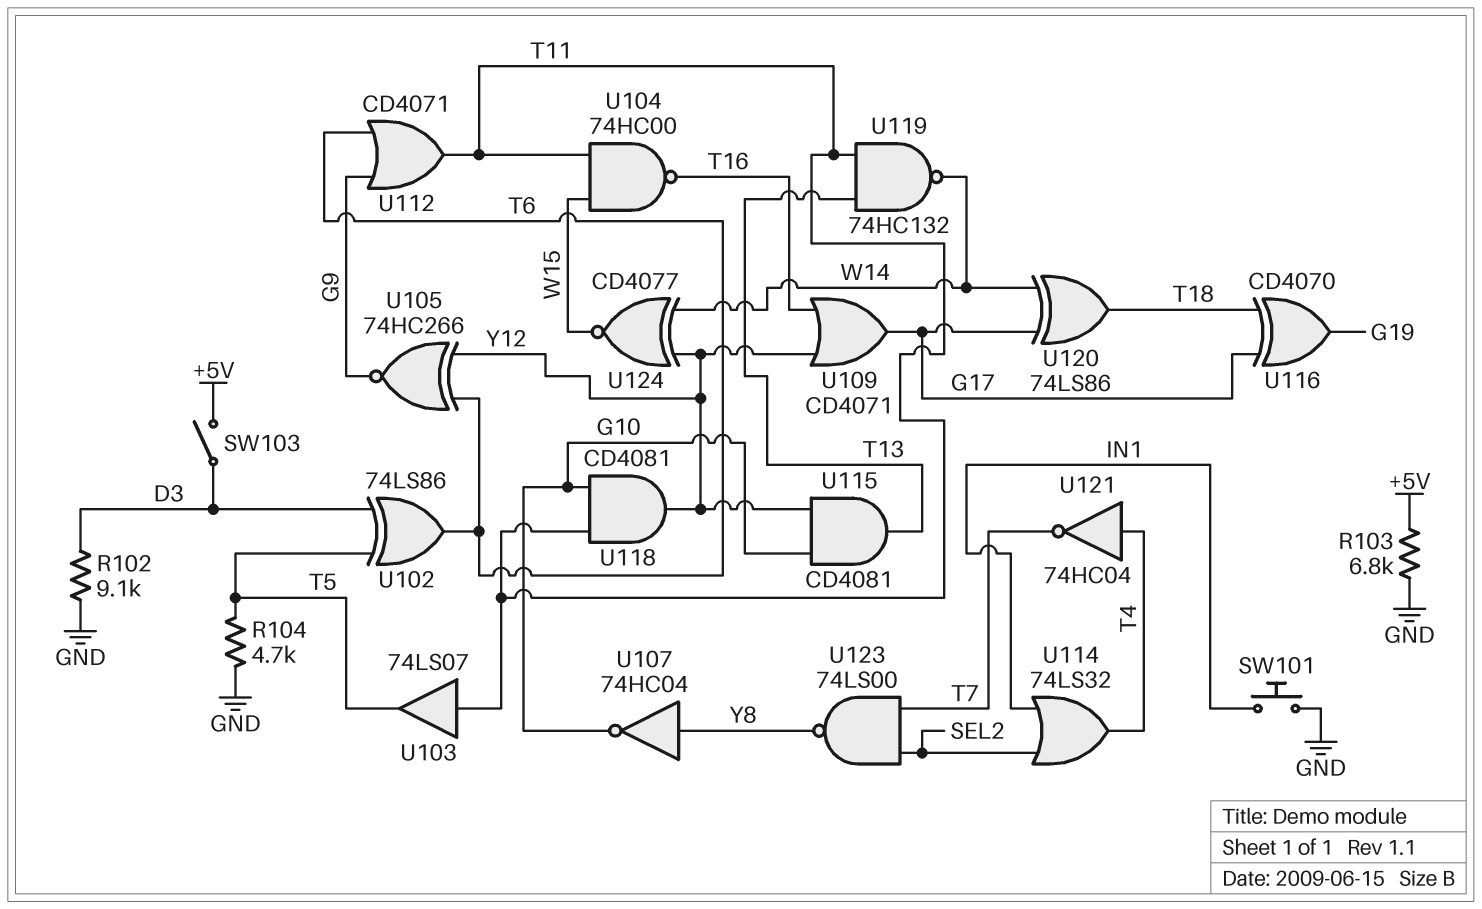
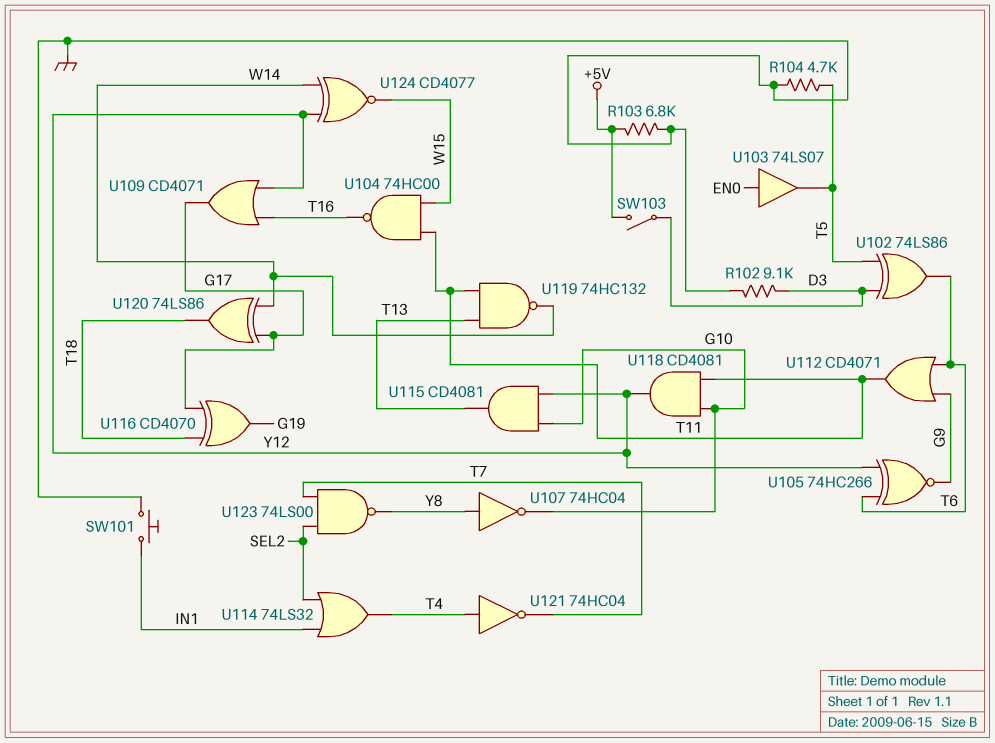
U103: buffer 74LS07 (in T11, out T5) -> buffer 74LS07 (in EN0, out T5)

